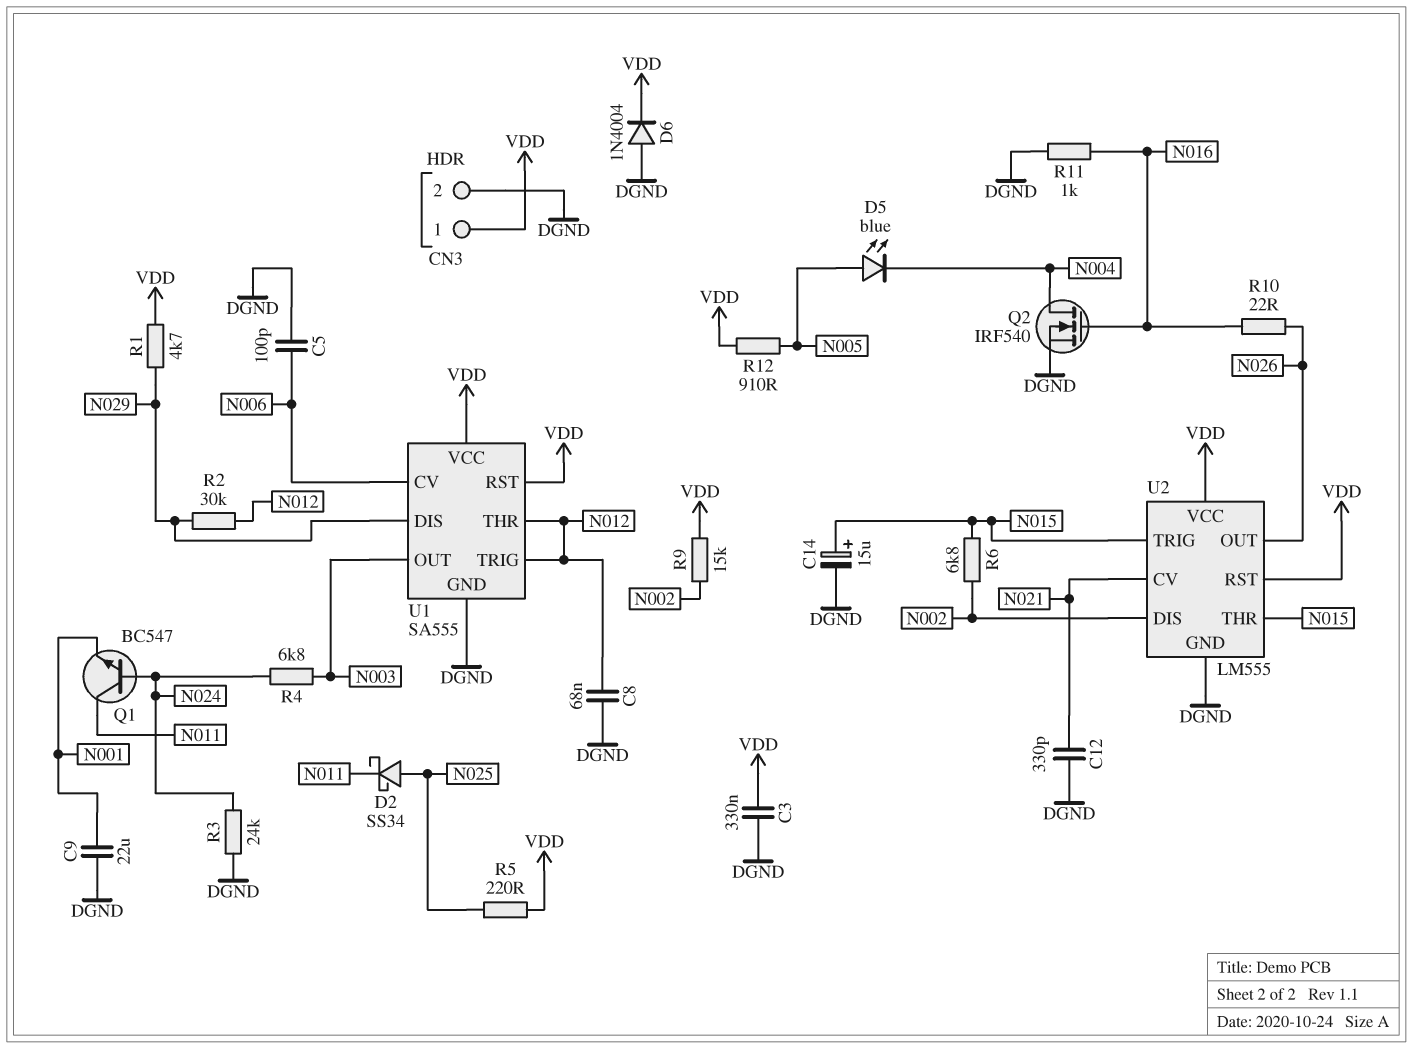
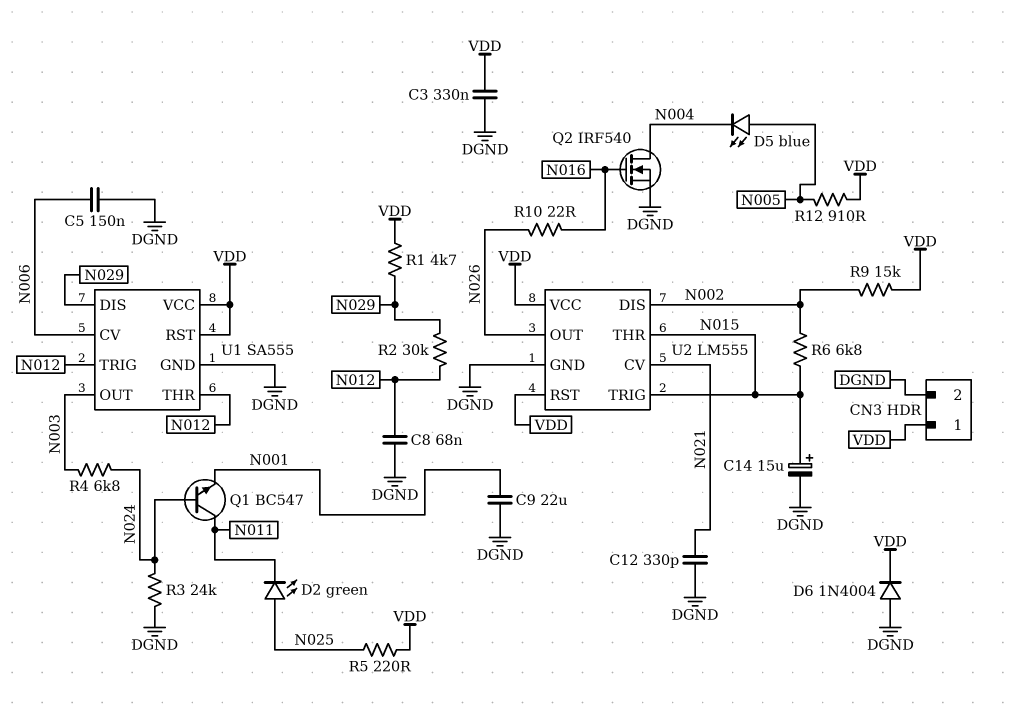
C5: 100pF (DGND, N006) -> 150nF (DGND, N006)
D2: schottky SS34 (A N025, K N011) -> LED green (A N025, K N011)
R11: 1k (DGND, N016) -> none

